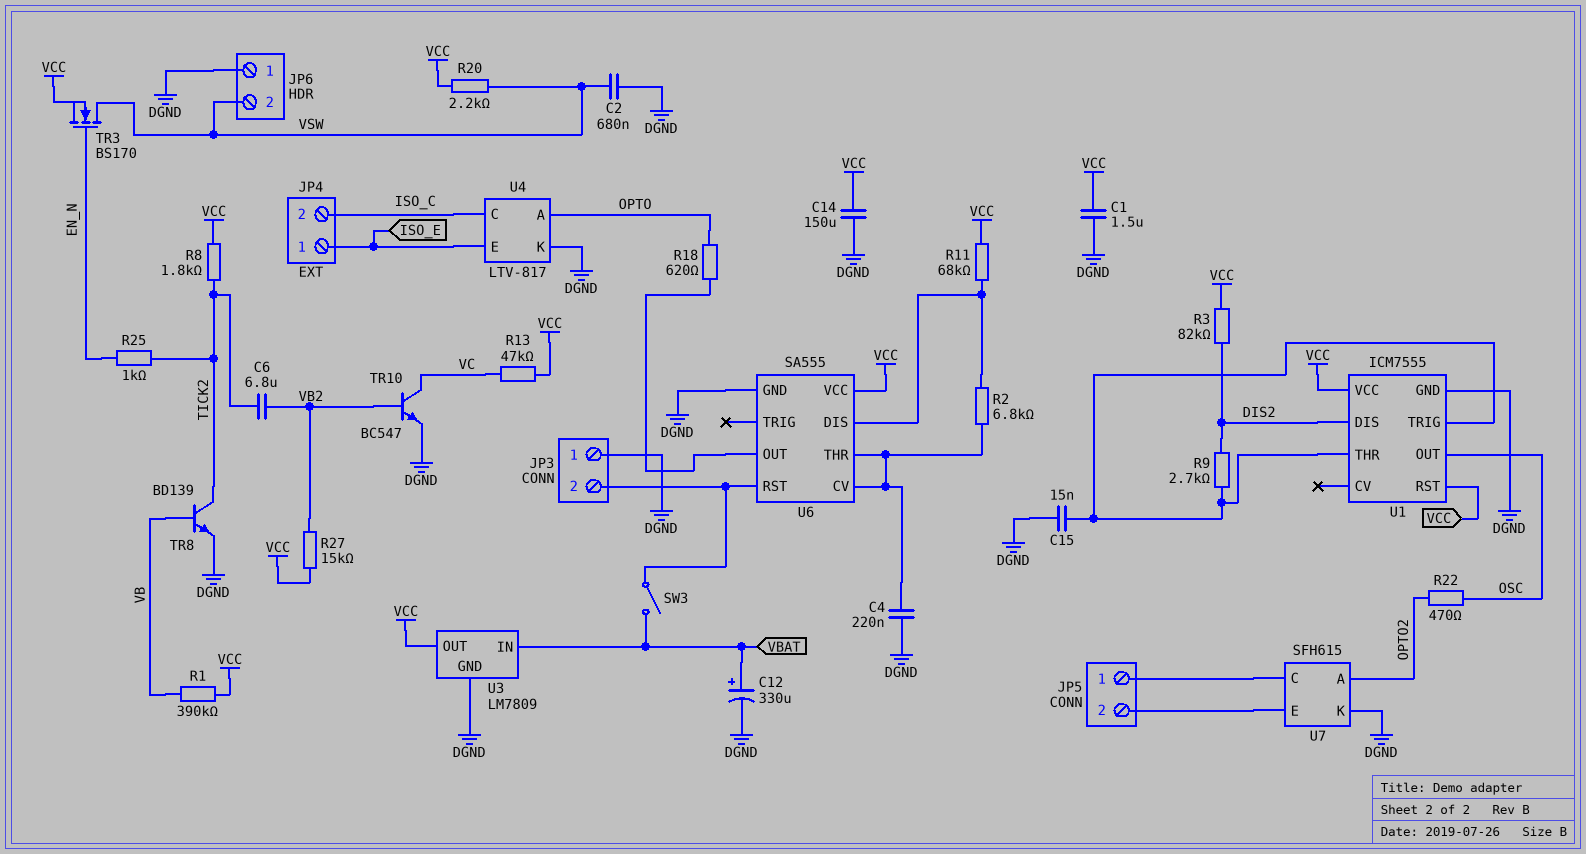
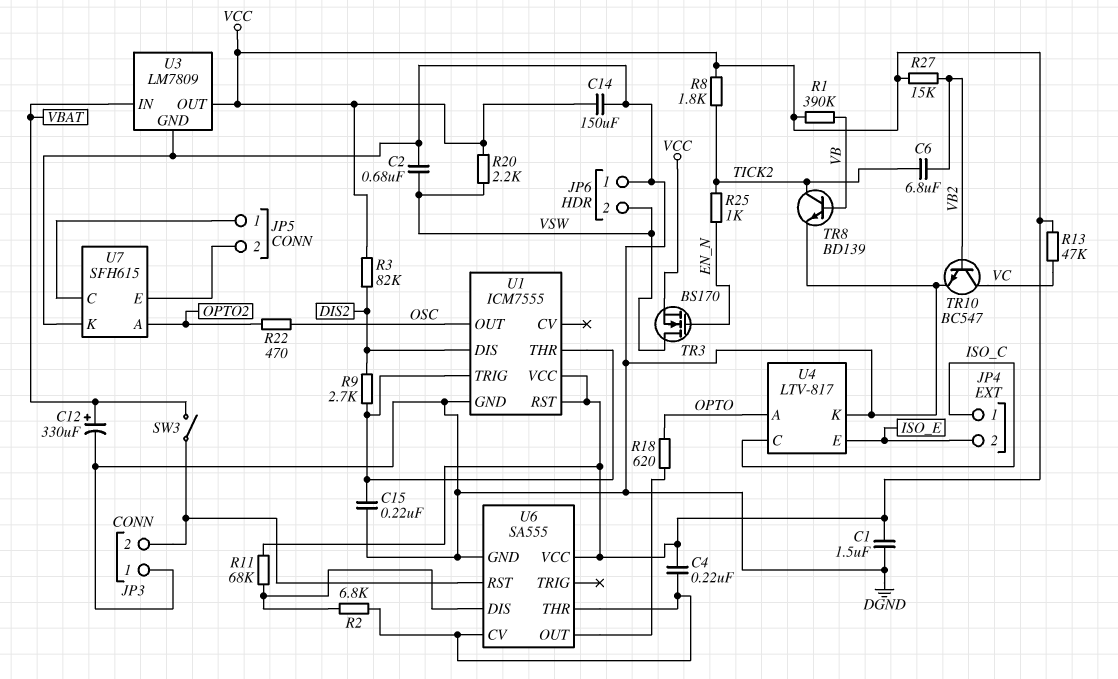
C4: 220nF (DGND, U6/CV) -> 220nF (U6/CV, VCC)
C15: 15nF (DGND, U1/THR) -> 220nF (DGND, U1/THR)
JP4 pin 1: ISO_E -> ISO_C
JP4 pin 2: ISO_C -> ISO_E

